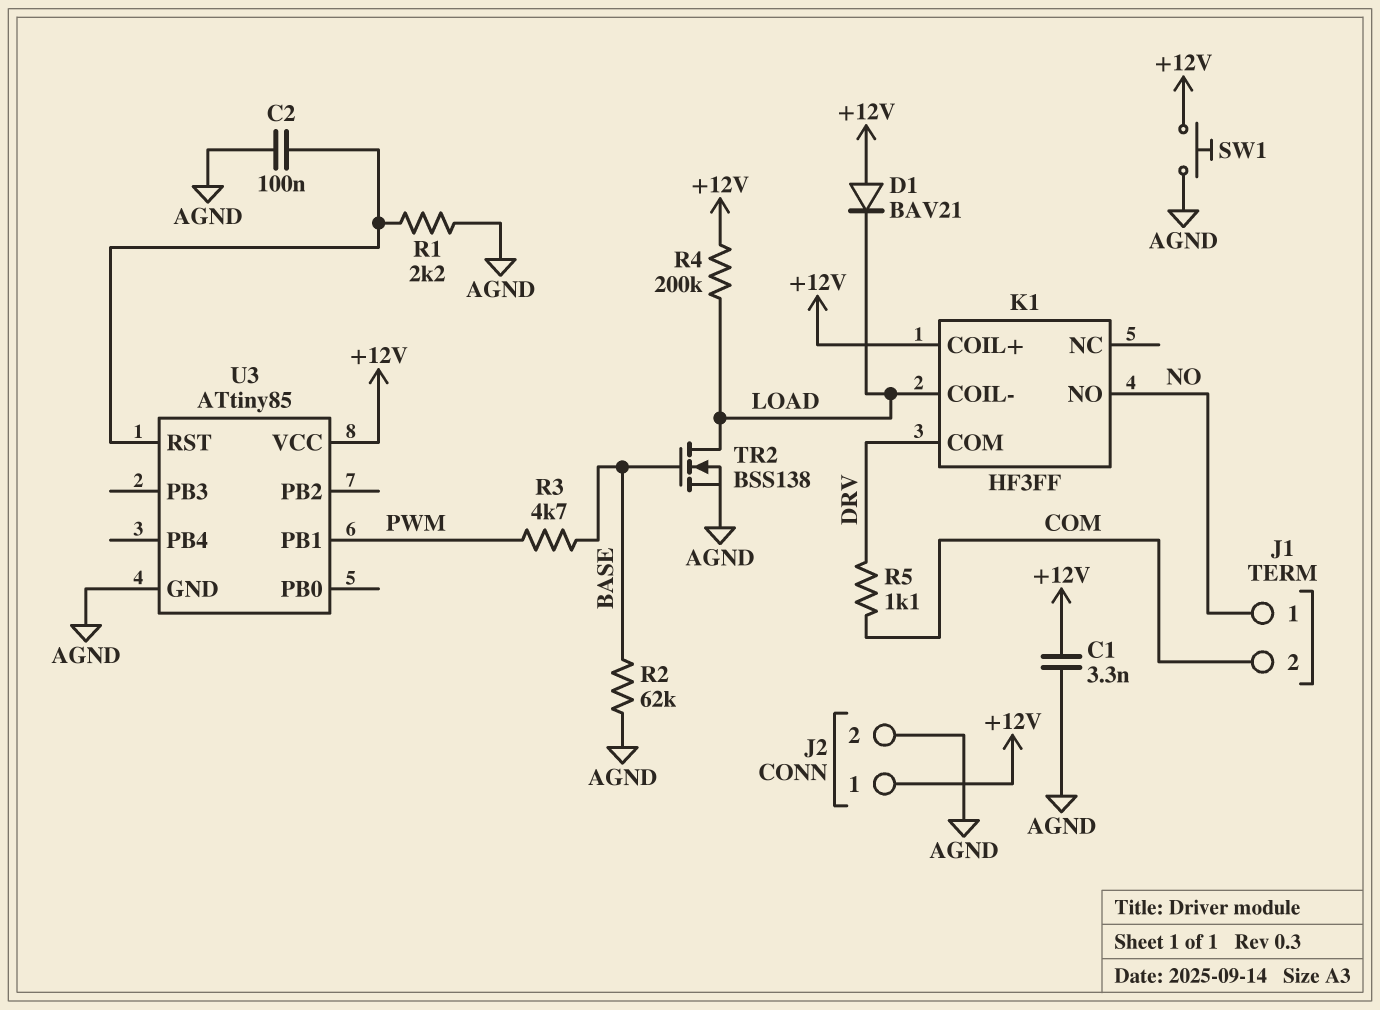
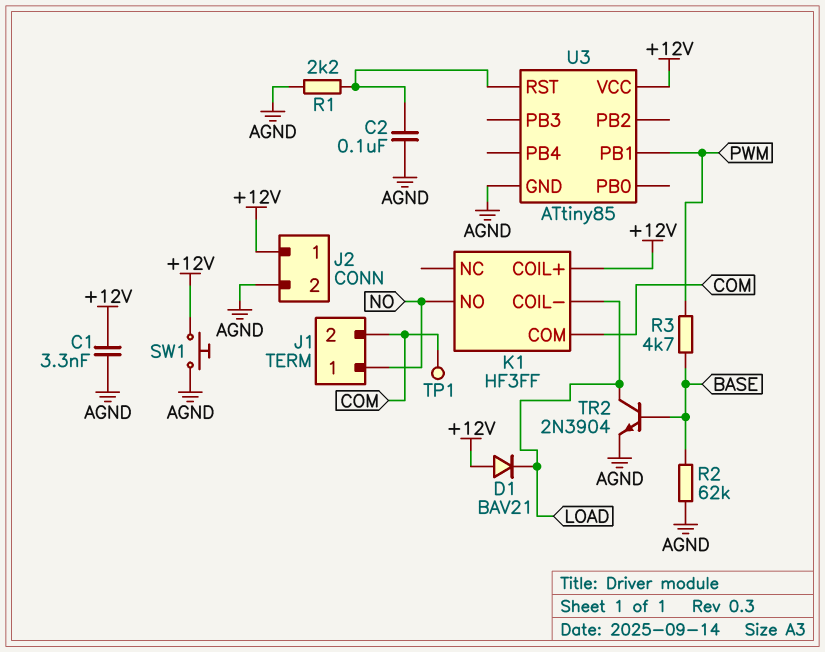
K1 pin COM: DRV -> COM
R4: 200k (+12V, LOAD) -> none
R5: 1.1k (COM, DRV) -> none
TP1: none -> test point (COM)
TR2: NMOS BSS138 (G BASE, D LOAD, S AGND) -> NPN 2N3904 (B BASE, C LOAD, E AGND)

